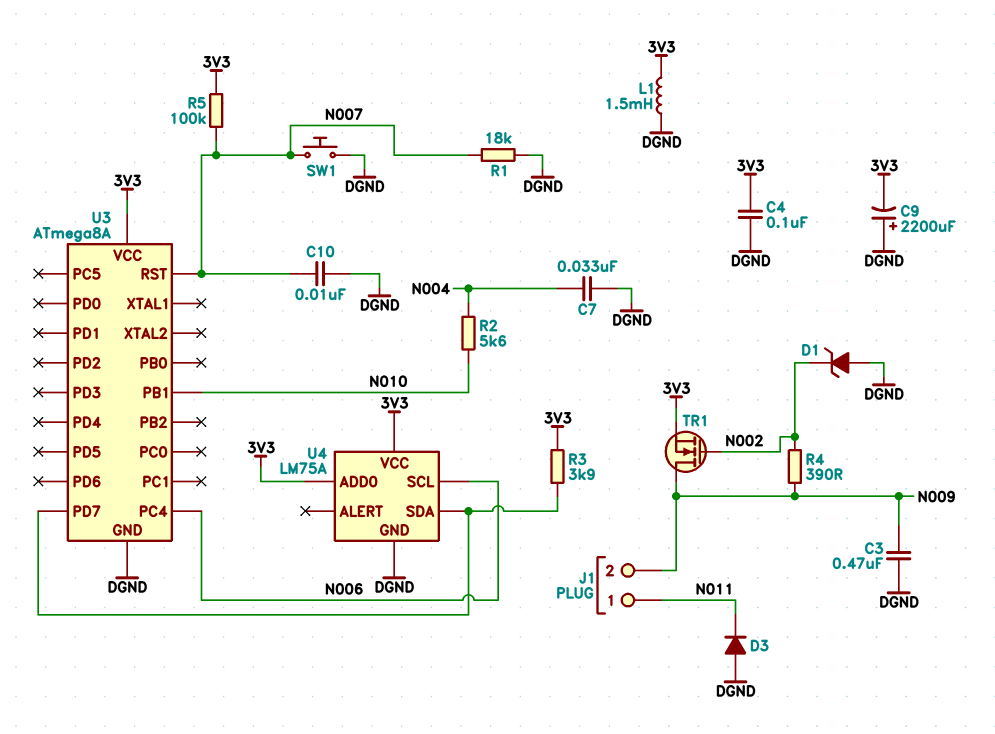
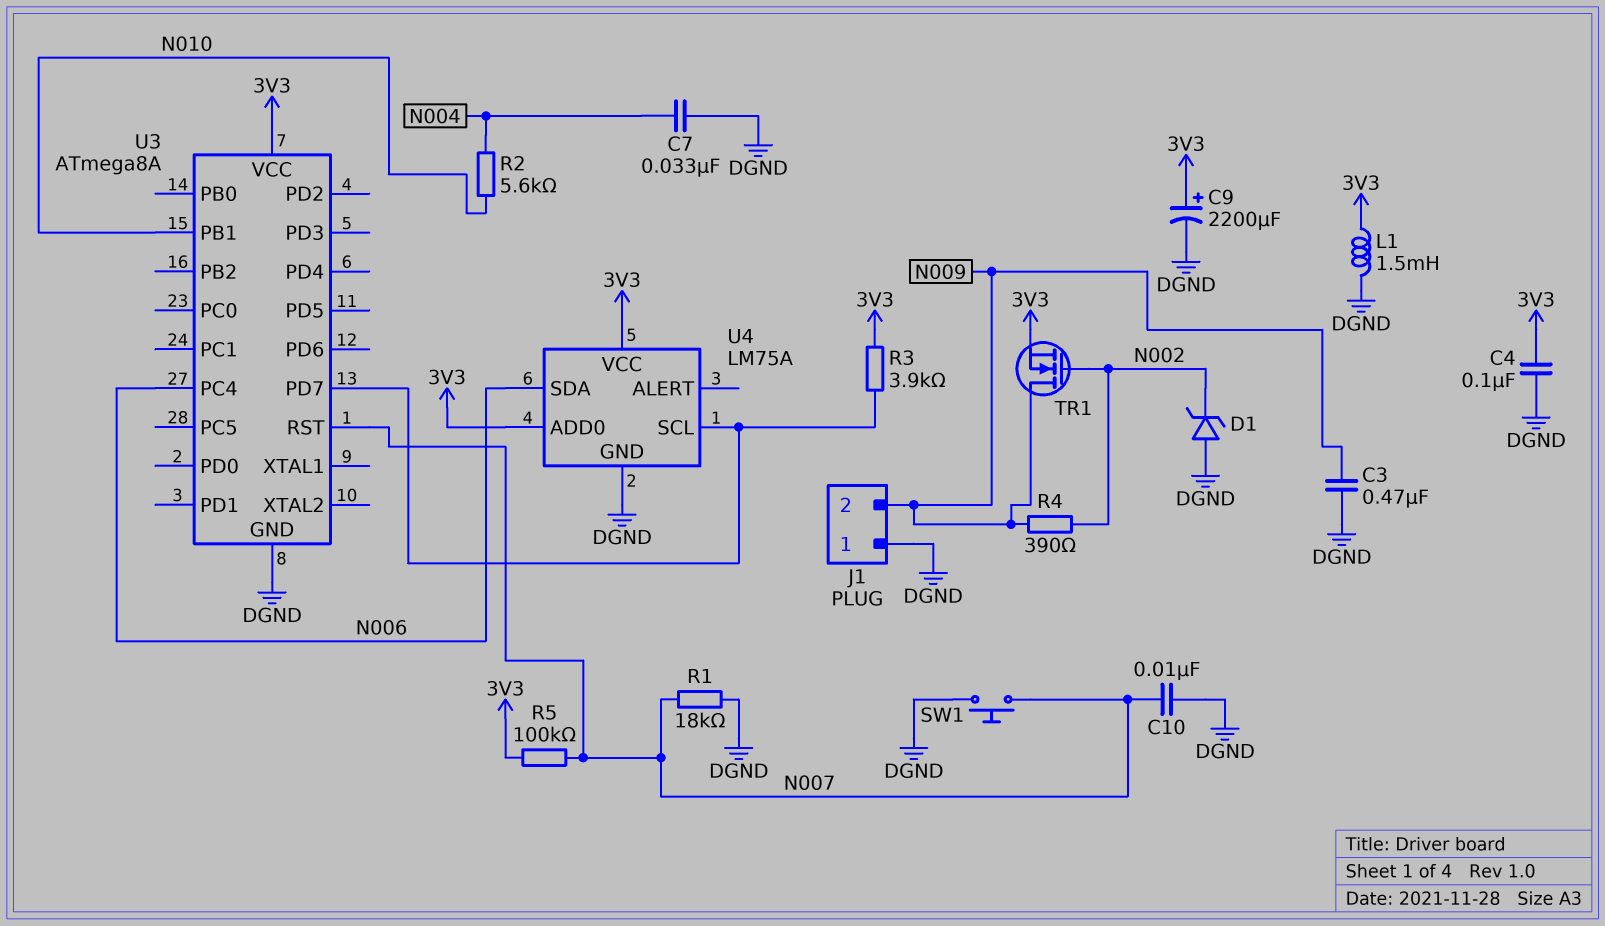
C9: 2200uF (plus DGND, minus 3V3) -> 2200uF (plus 3V3, minus DGND)
D3: diode (A DGND, K N011) -> none
J1 pin 1: N011 -> DGND
U4 pin SCL: N006 -> U3/PD7
U4 pin SDA: U3/PD7 -> N006

